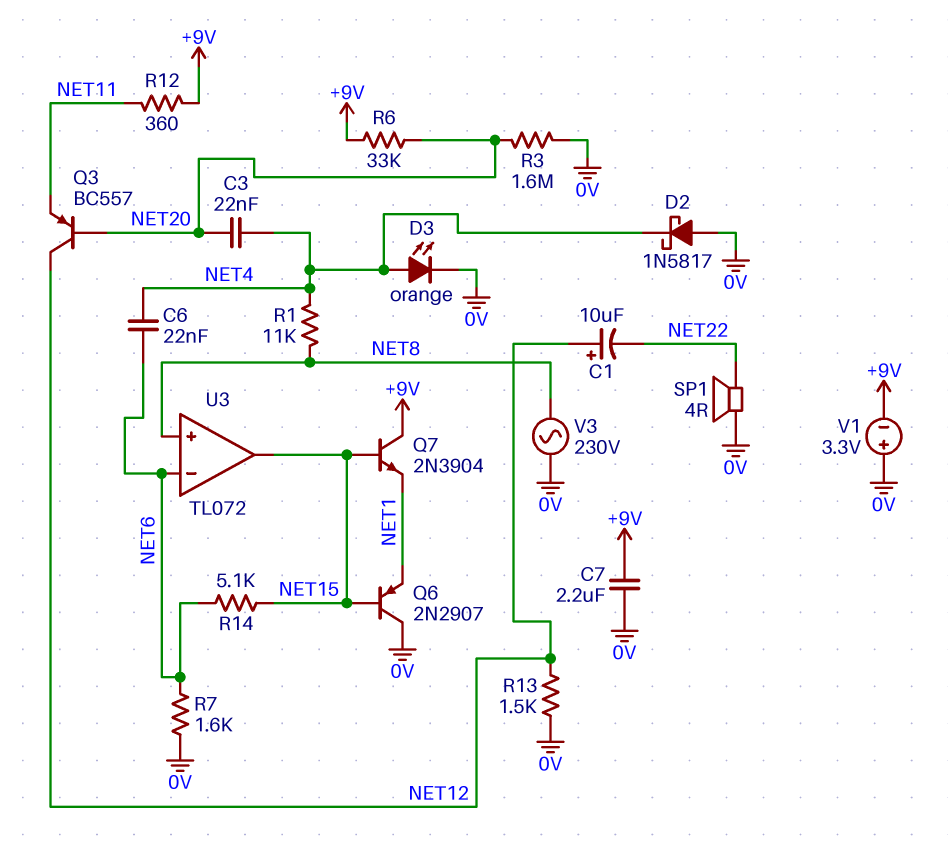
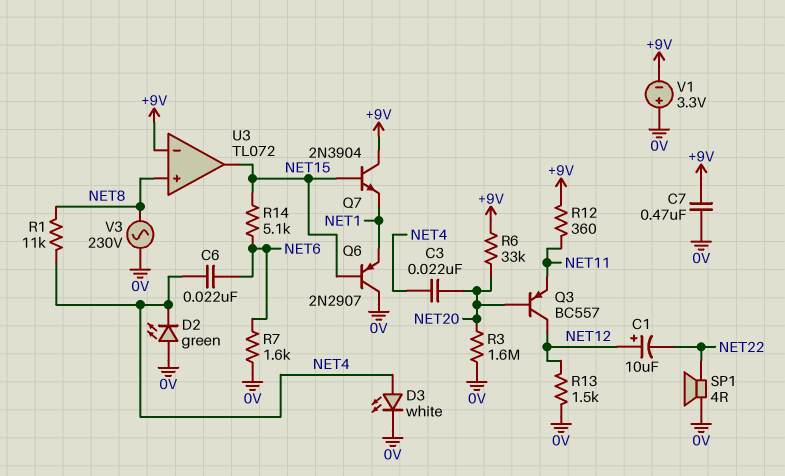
C7: 2.2uF (+9V, 0V) -> 470nF (+9V, 0V)
D2: schottky 1N5817 (A 0V, K NET4) -> LED green (A 0V, K NET4)
D3: LED orange (A NET4, K 0V) -> LED white (A NET4, K 0V)
U3 pin in-: NET6 -> +9V

